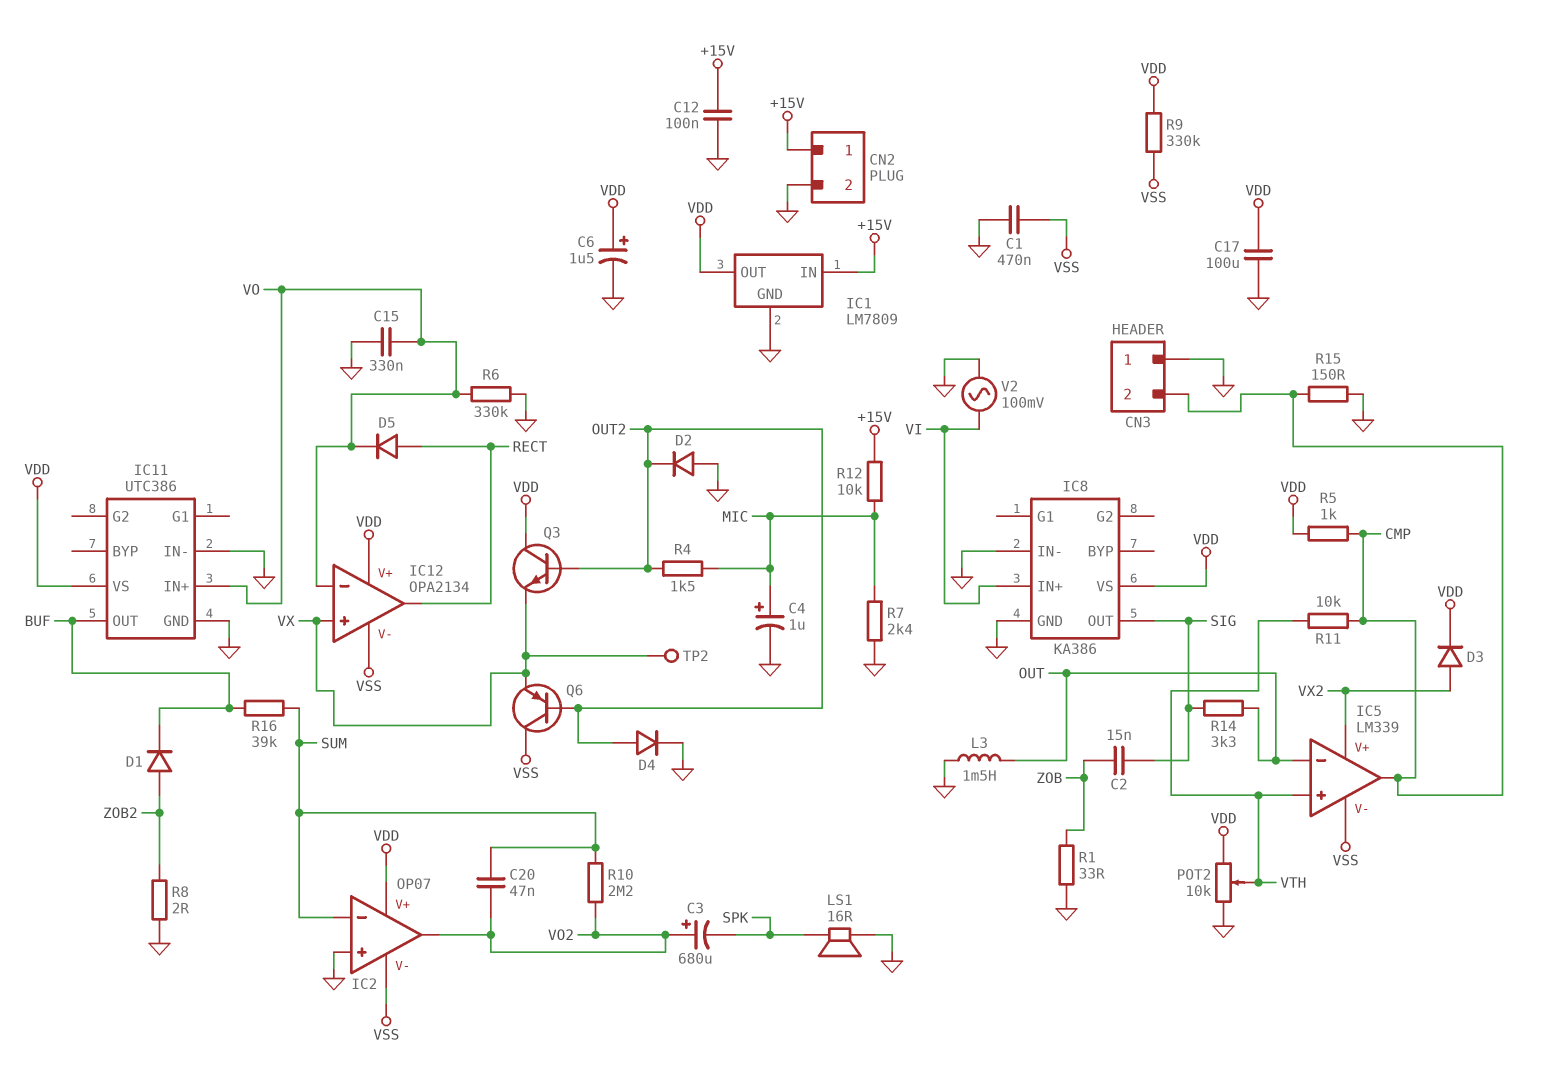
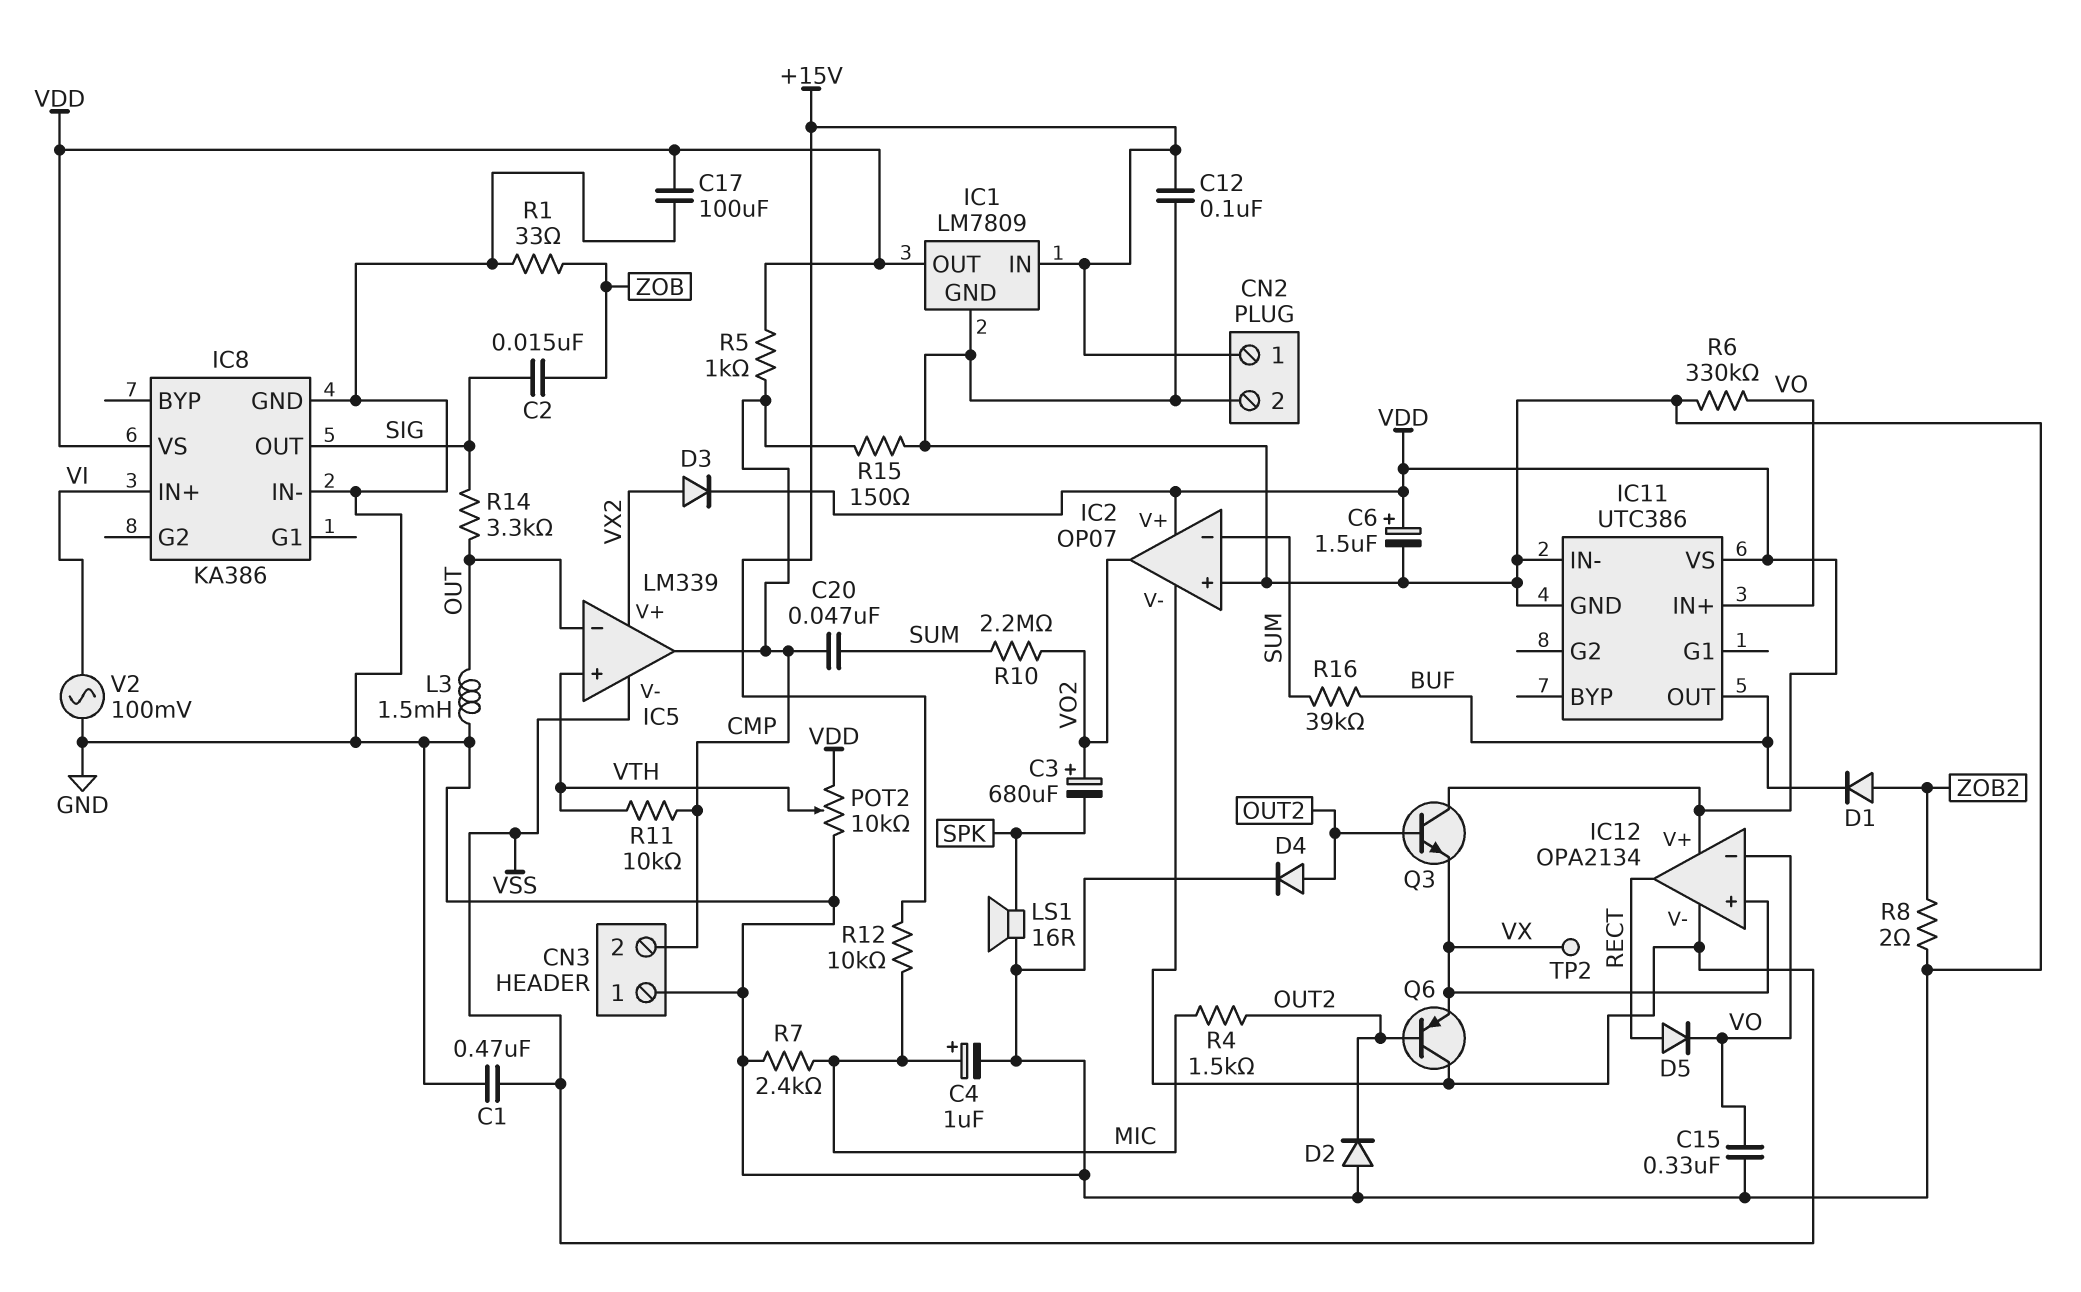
C20: 47nF (SUM, VO2) -> 47nF (CMP, SUM)
R9: 330k (VDD, VSS) -> none

